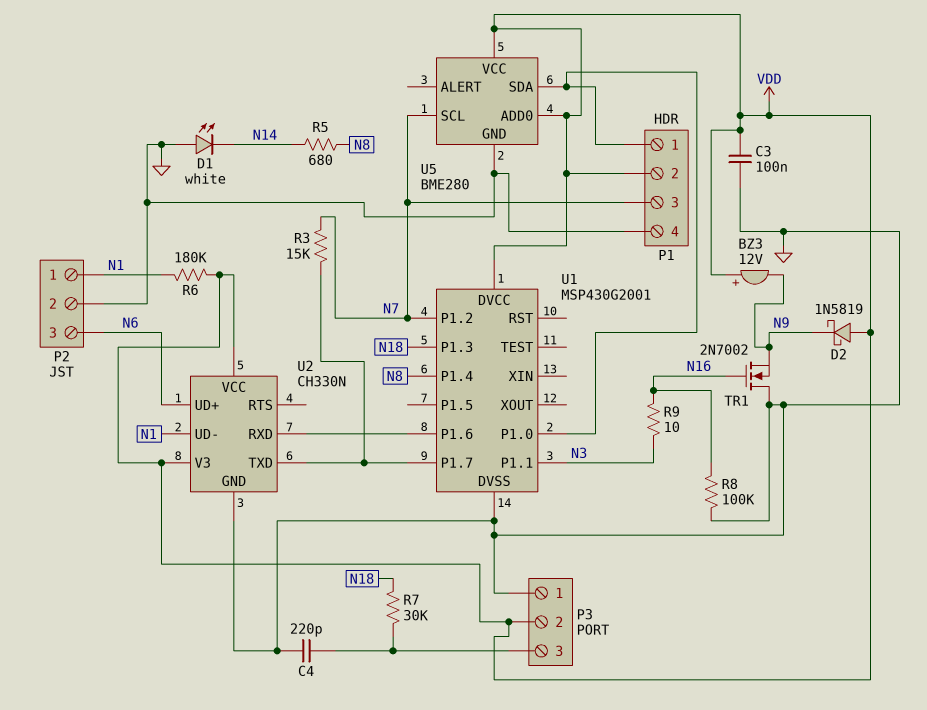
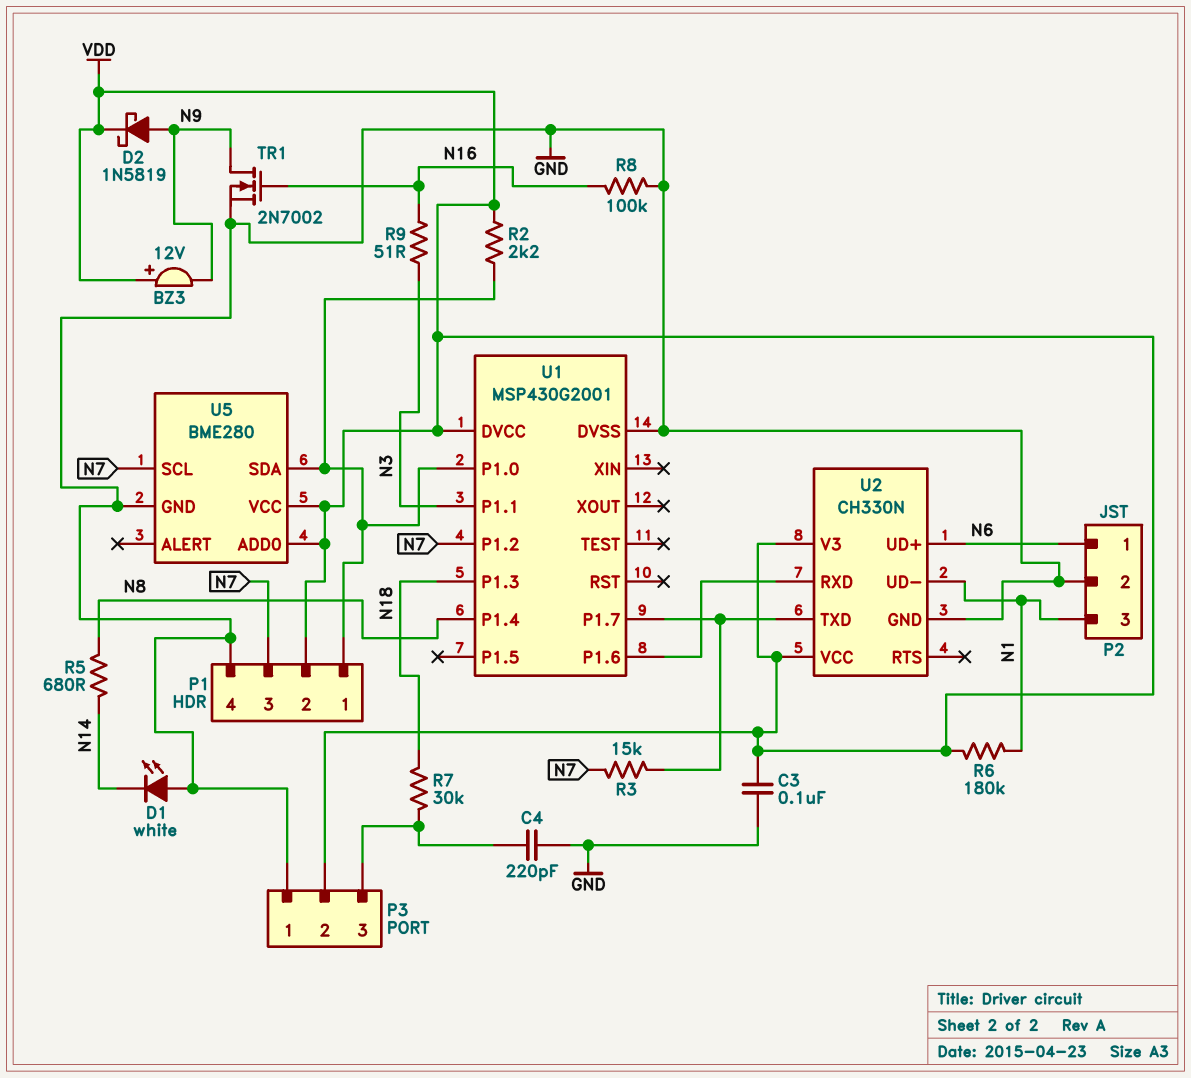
D2: schottky 1N5819 (A VDD, K N9) -> schottky 1N5819 (A N9, K VDD)
P2 pin 1: N1 -> N6
P2 pin 3: N6 -> N1
R2: none -> 2.2k (P1/1, VDD)
R9: 10 (N3, N16) -> 51 (N3, N16)
TR1: NMOS 2N7002 (G N16, D GND, S N9) -> NMOS 2N7002 (G N16, D N9, S GND)

